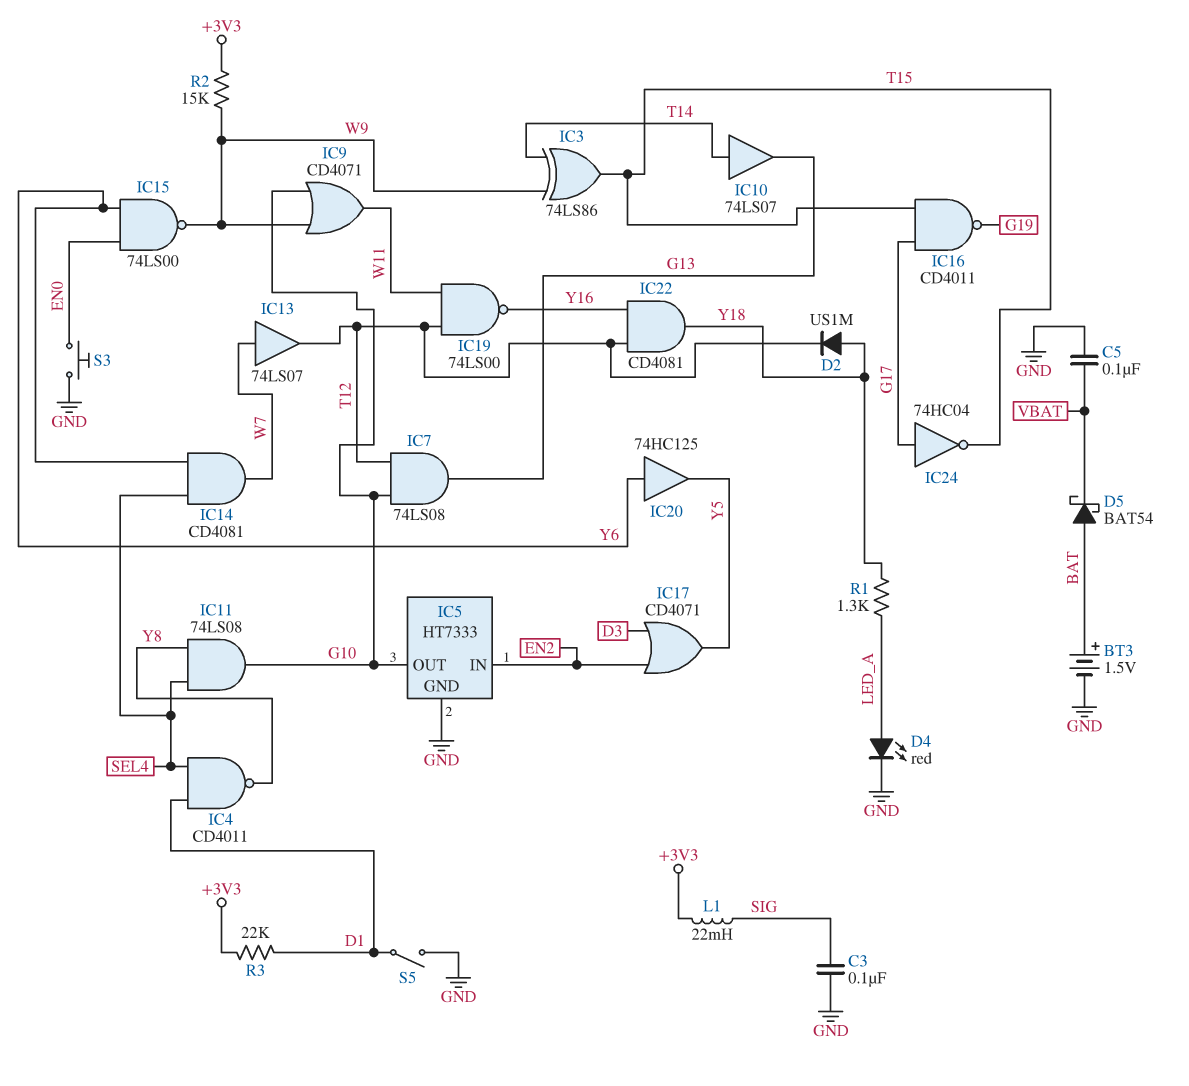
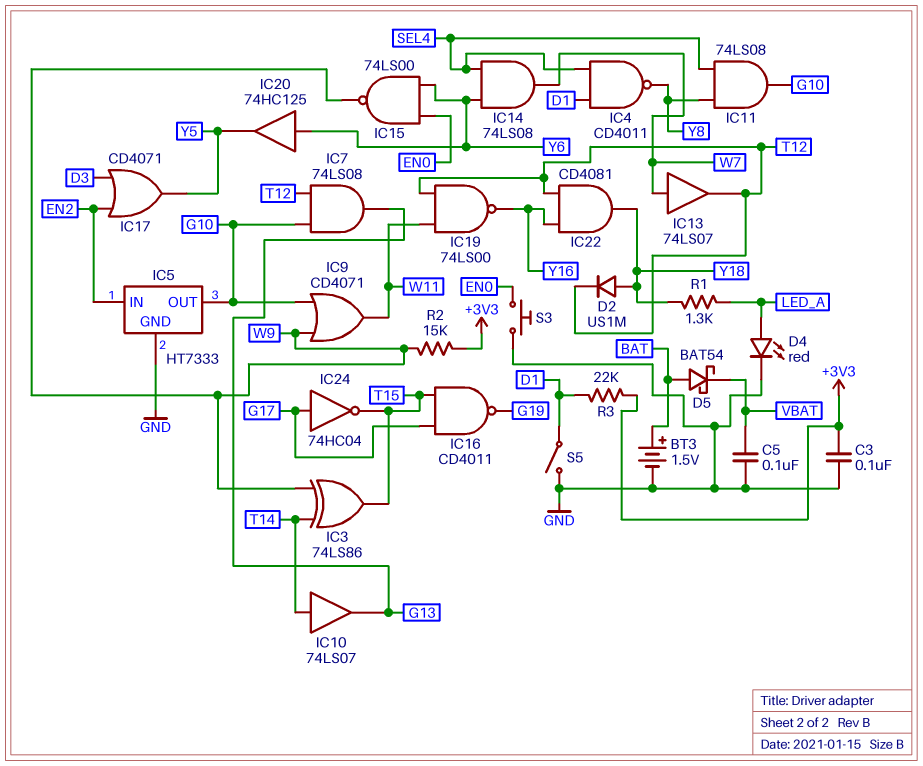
C3: 100nF (GND, SIG) -> 100nF (+3V3, GND)
IC14: AND CD4081 (in SEL4, in Y6, out W7) -> AND 74LS08 (in SEL4, in Y6, out W7)
L1: 22mH (+3V3, SIG) -> none

